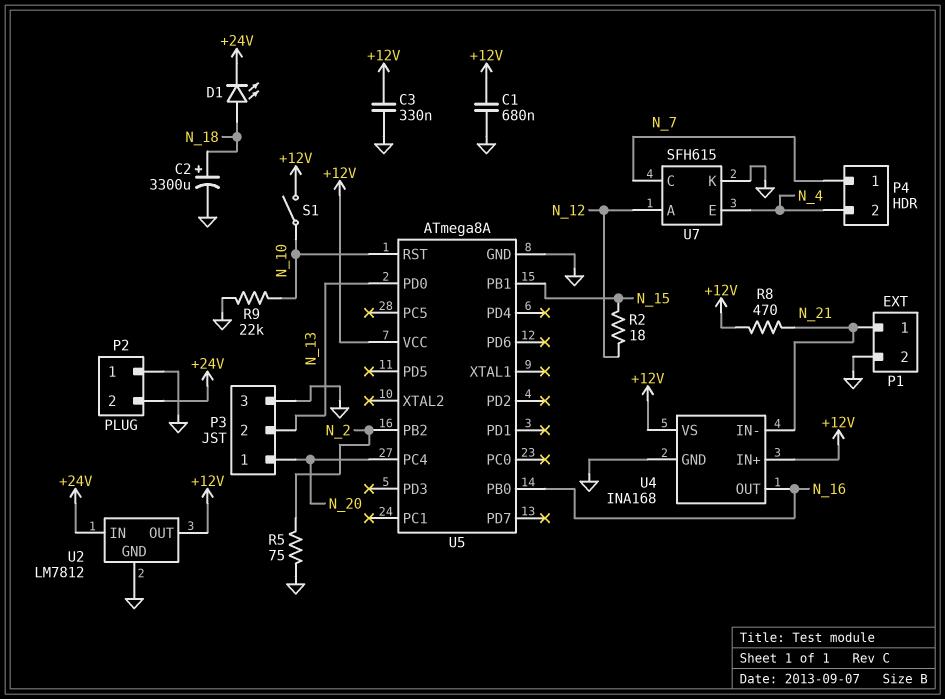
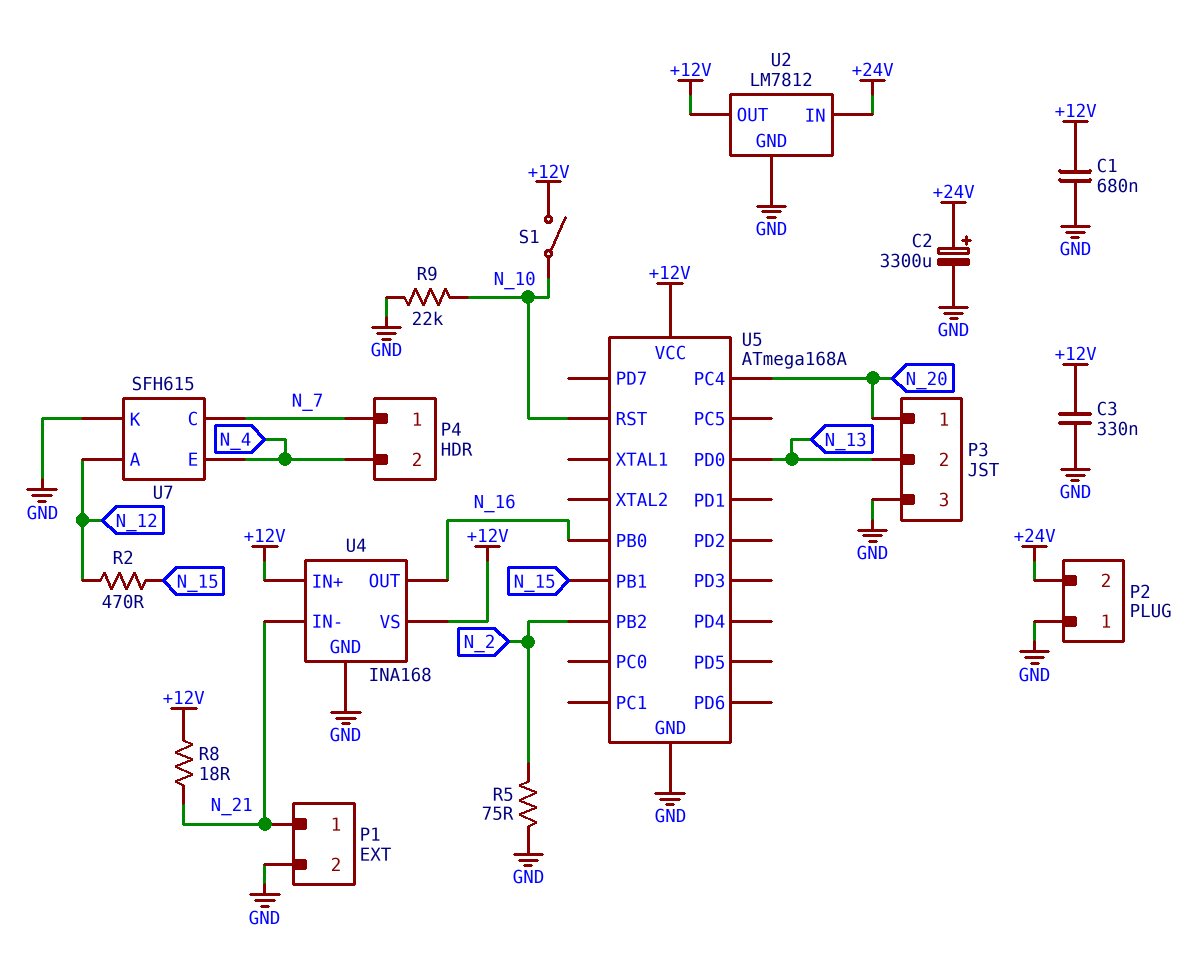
C2: 3300uF (plus N_18, minus GND) -> 3300uF (plus +24V, minus GND)
D1: LED (A N_18, K +24V) -> none
R2: 18 (N_12, N_15) -> 470 (N_12, N_15)
R8: 470 (+12V, N_21) -> 18 (+12V, N_21)
U5: ATmega8A -> ATmega168A

